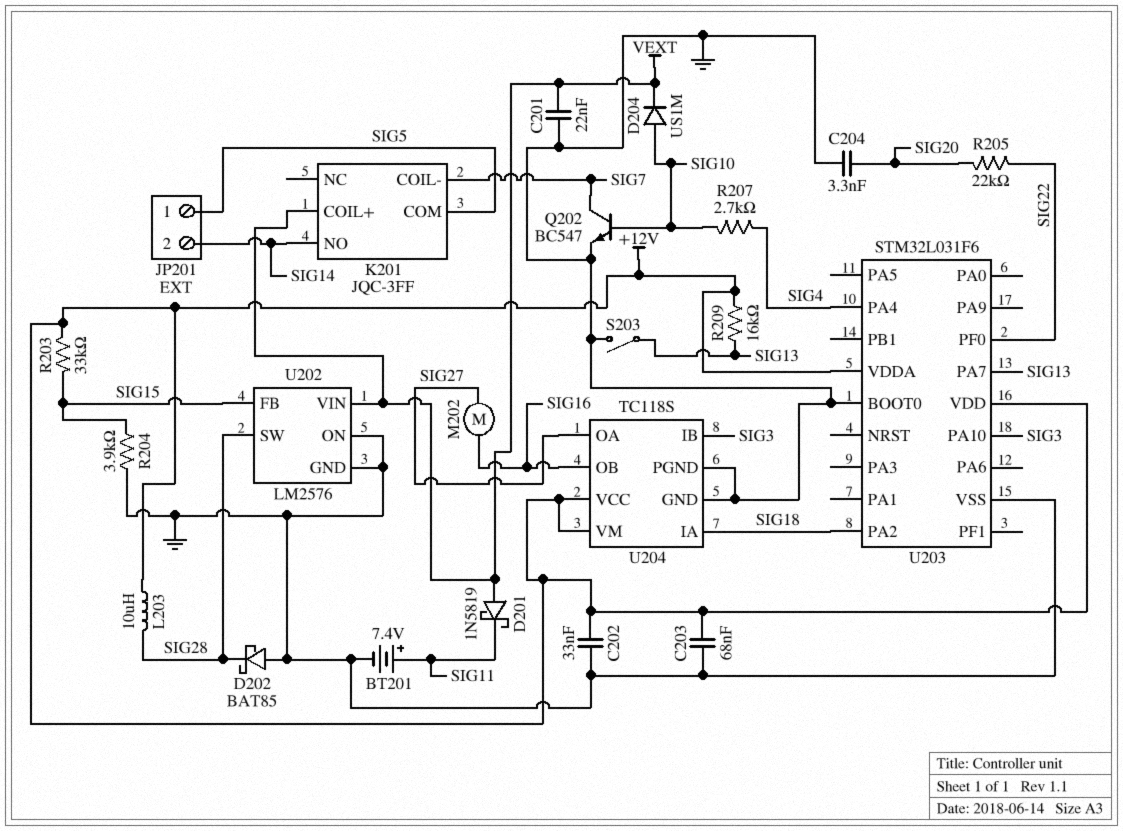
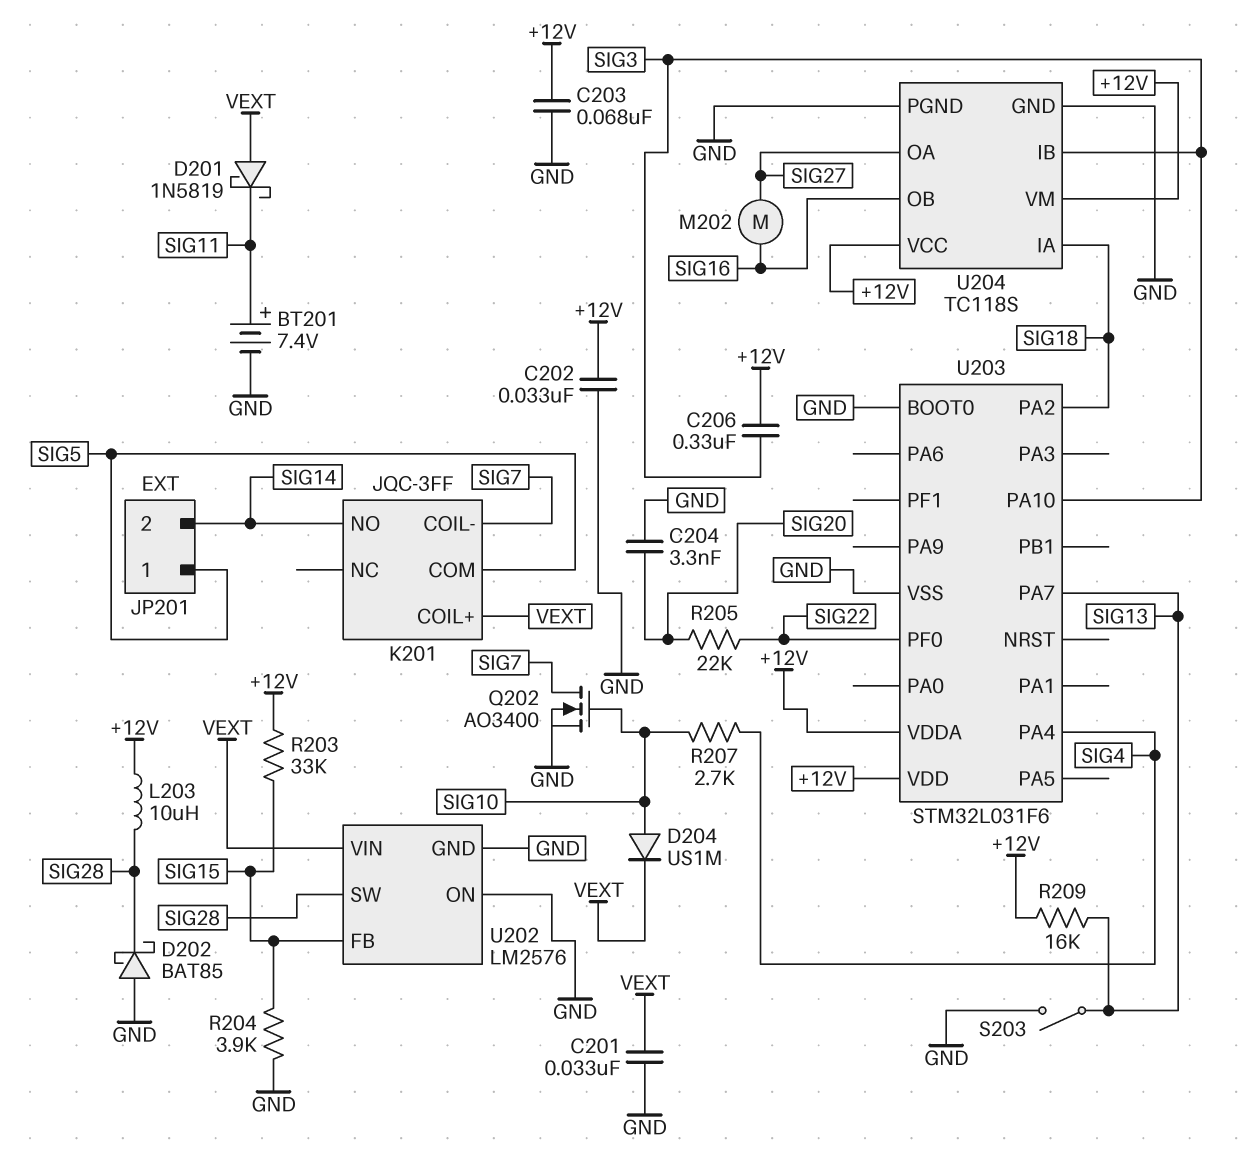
C201: 22nF (GND, VEXT) -> 33nF (GND, VEXT)
C206: none -> 330nF (+12V, SIG3)
Q202: NPN BC547 (B SIG10, C SIG7, E GND) -> NMOS AO3400 (G SIG10, D SIG7, S GND)

